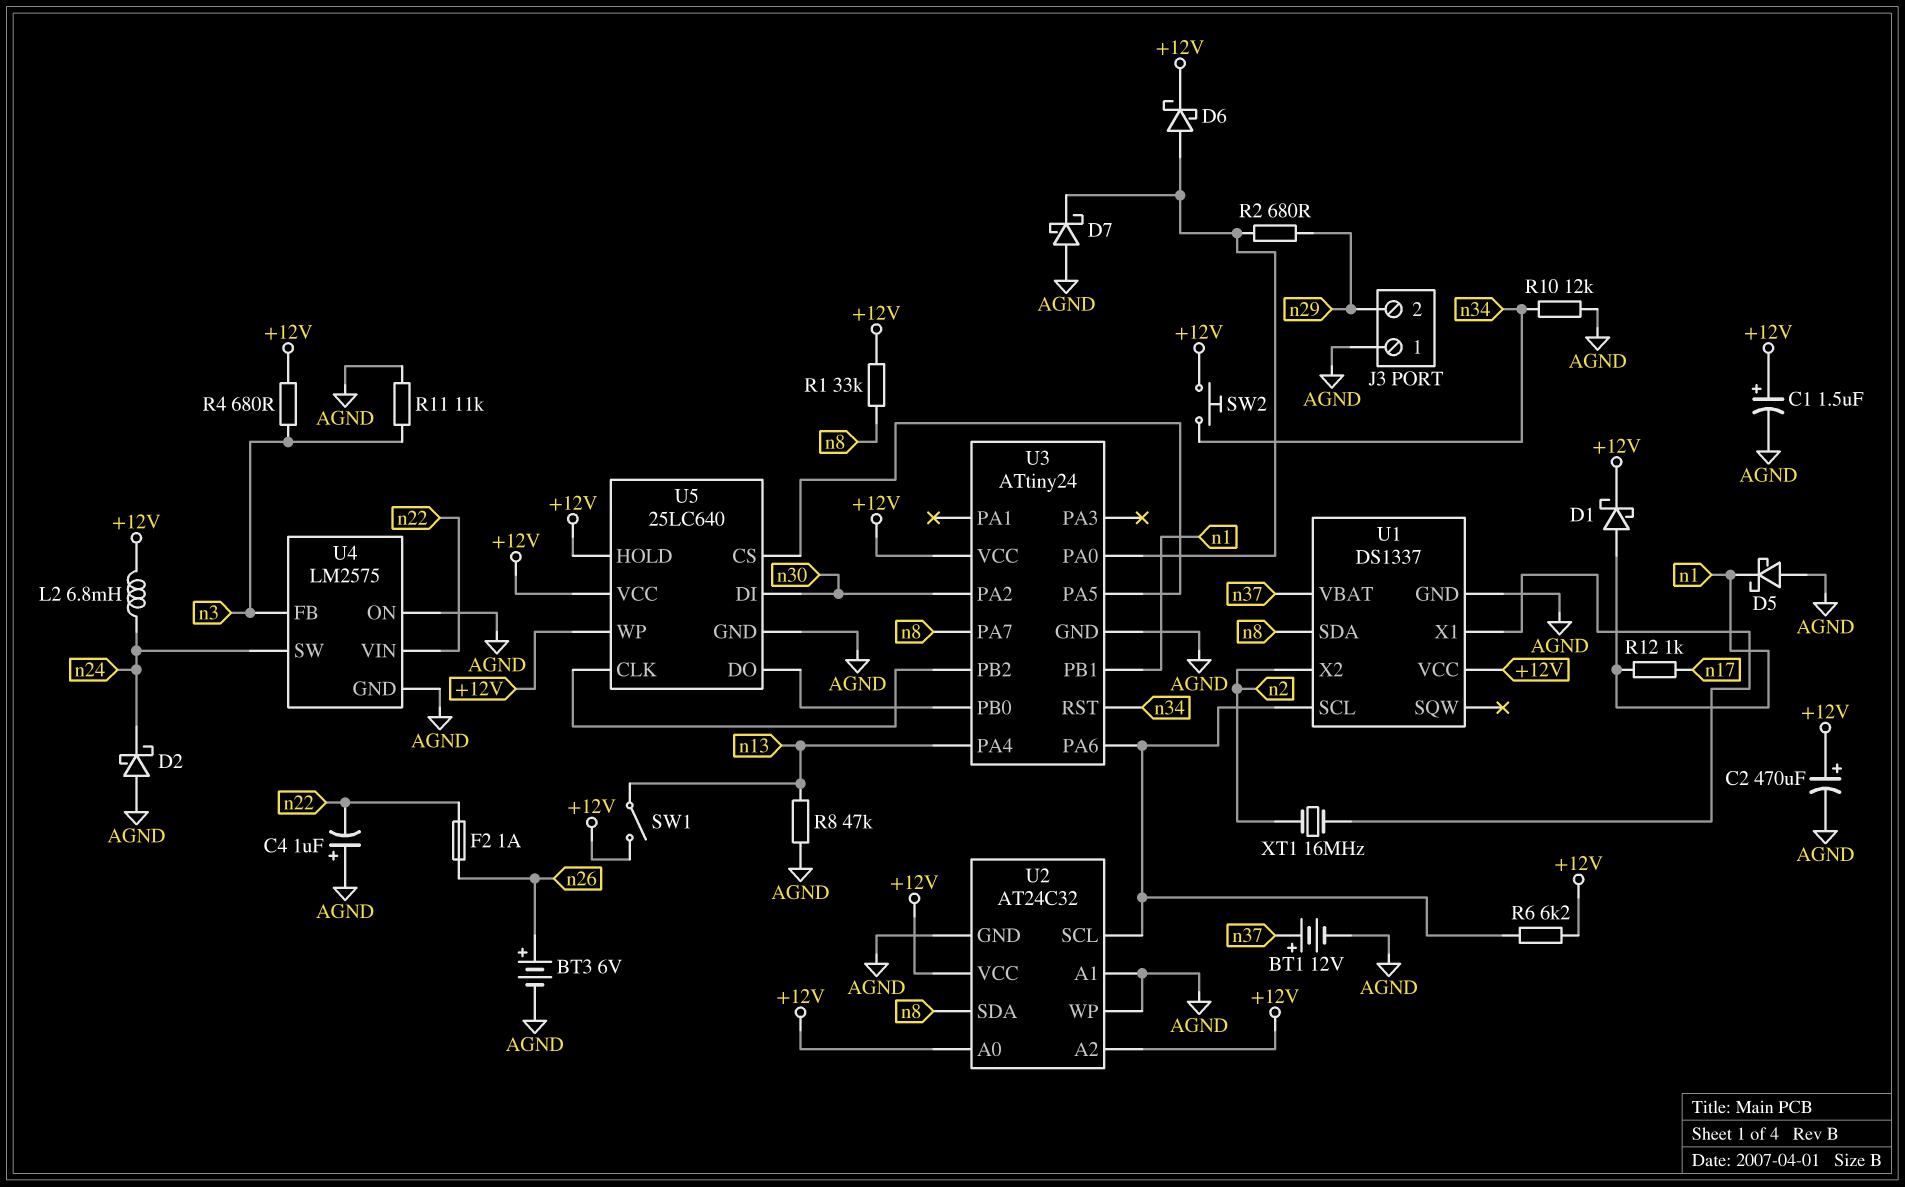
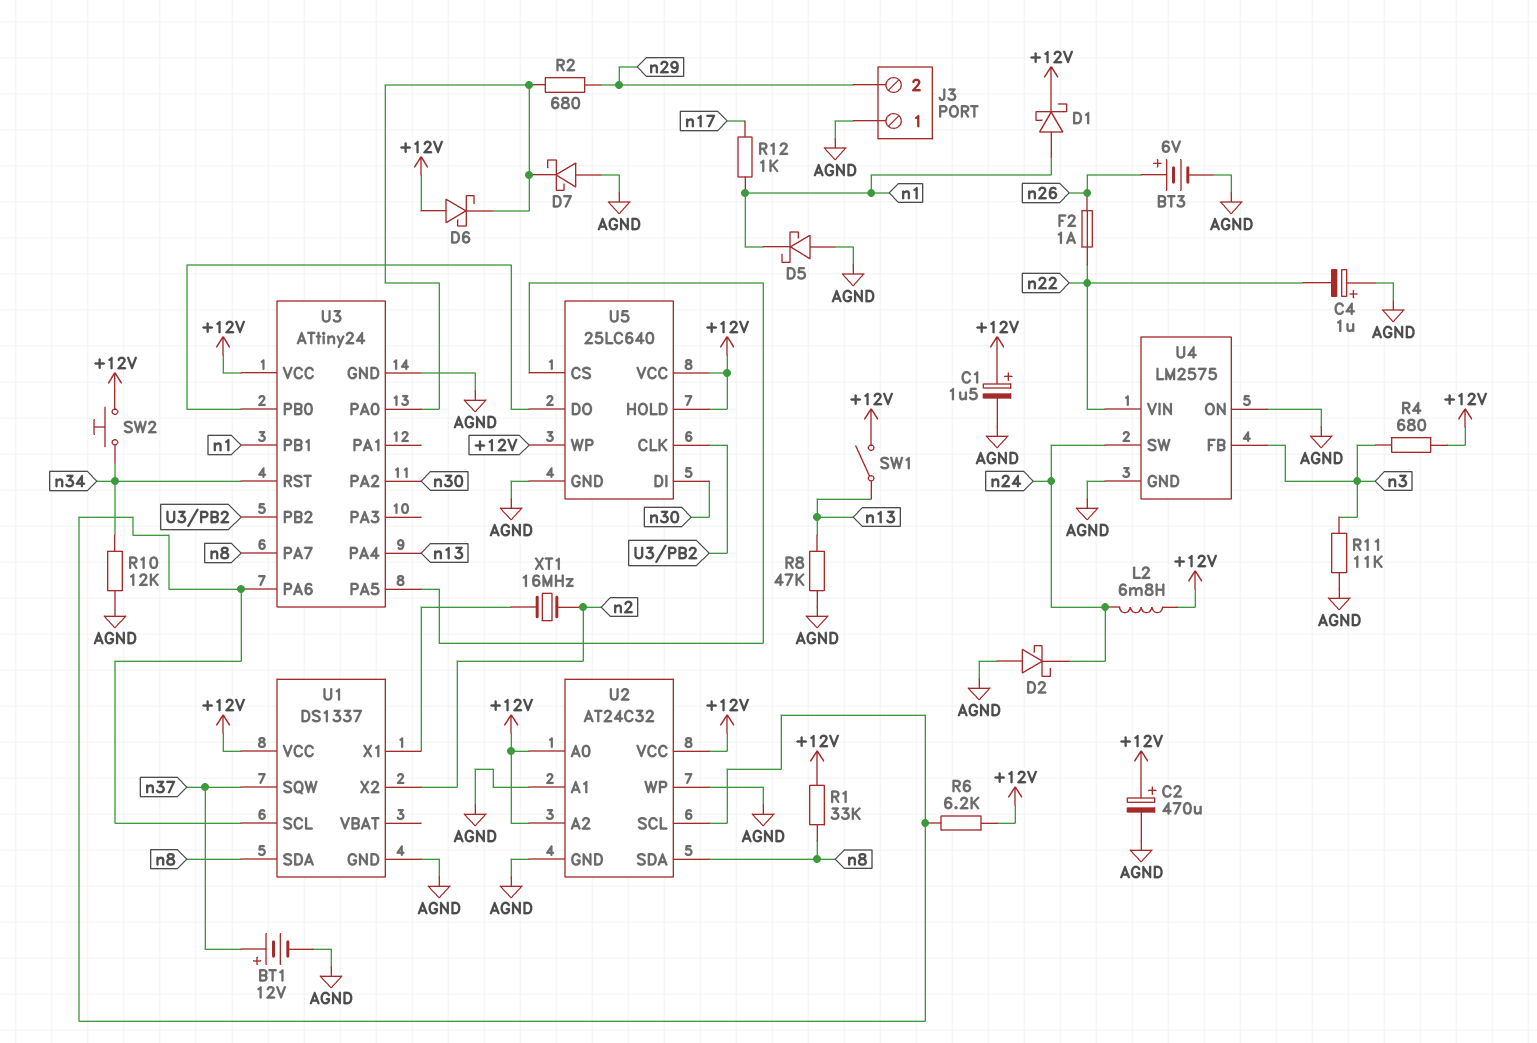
D6: schottky (A U3/PA0, K +12V) -> schottky (A +12V, K U3/PA0)
U1 pin SQW: none -> n37
U1 pin VBAT: n37 -> none

